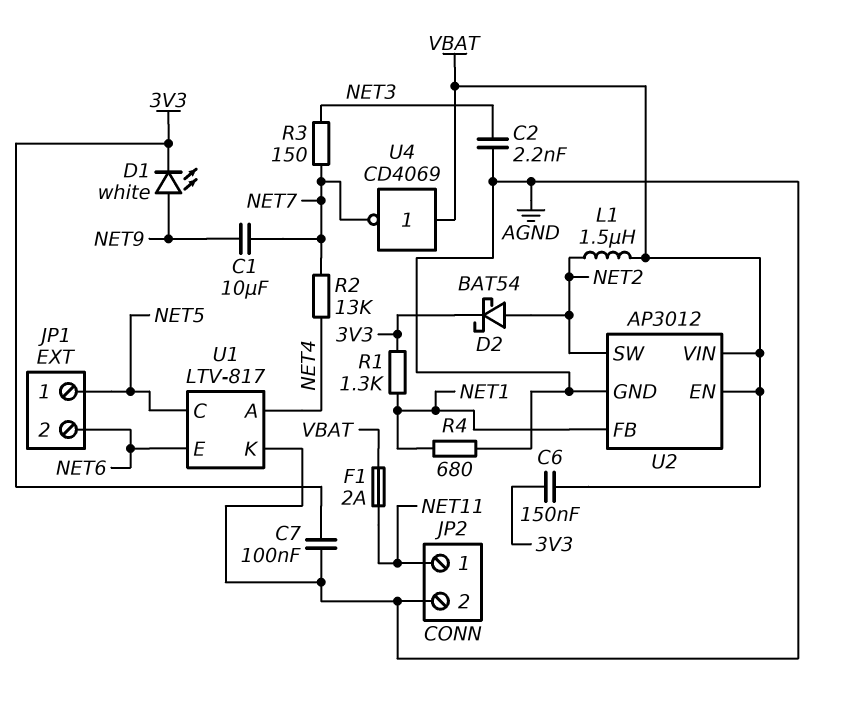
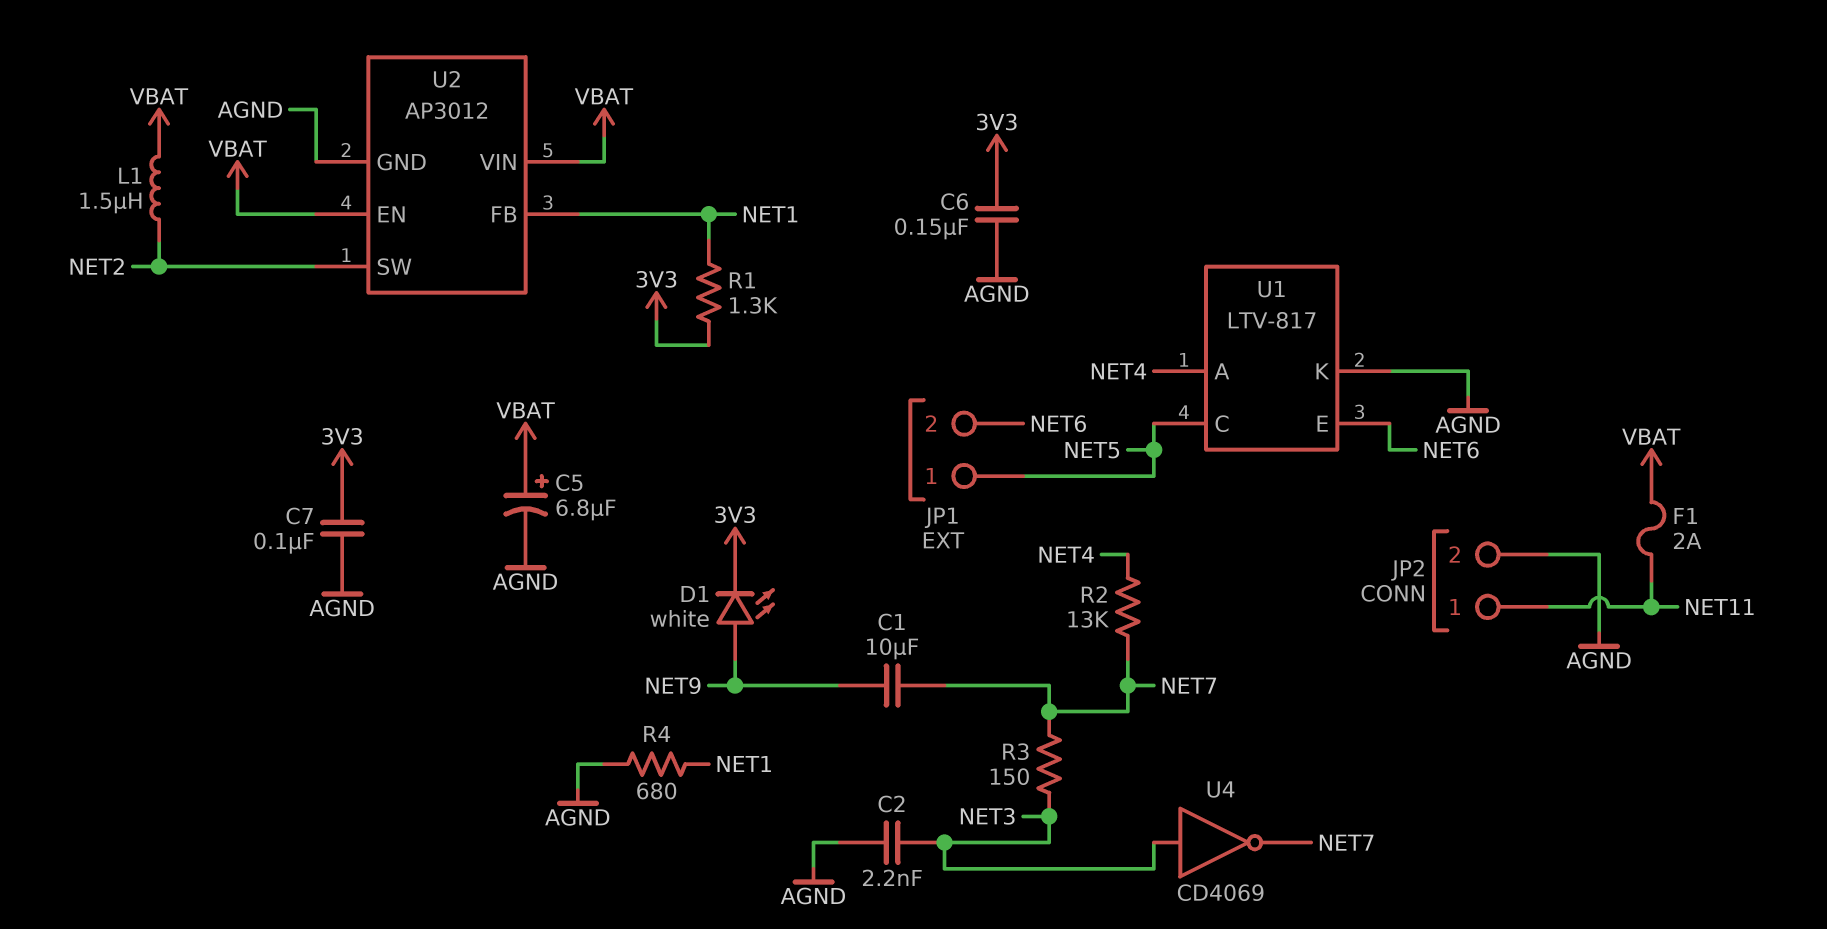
C5: none -> 6.8uF (plus VBAT, minus AGND)
C6: 150nF (3V3, VBAT) -> 150nF (3V3, AGND)
D2: schottky BAT54 (A NET2, K 3V3) -> none
U4: NOT CD4069 (in VBAT, out NET7) -> NOT CD4069 (in NET3, out NET7)

